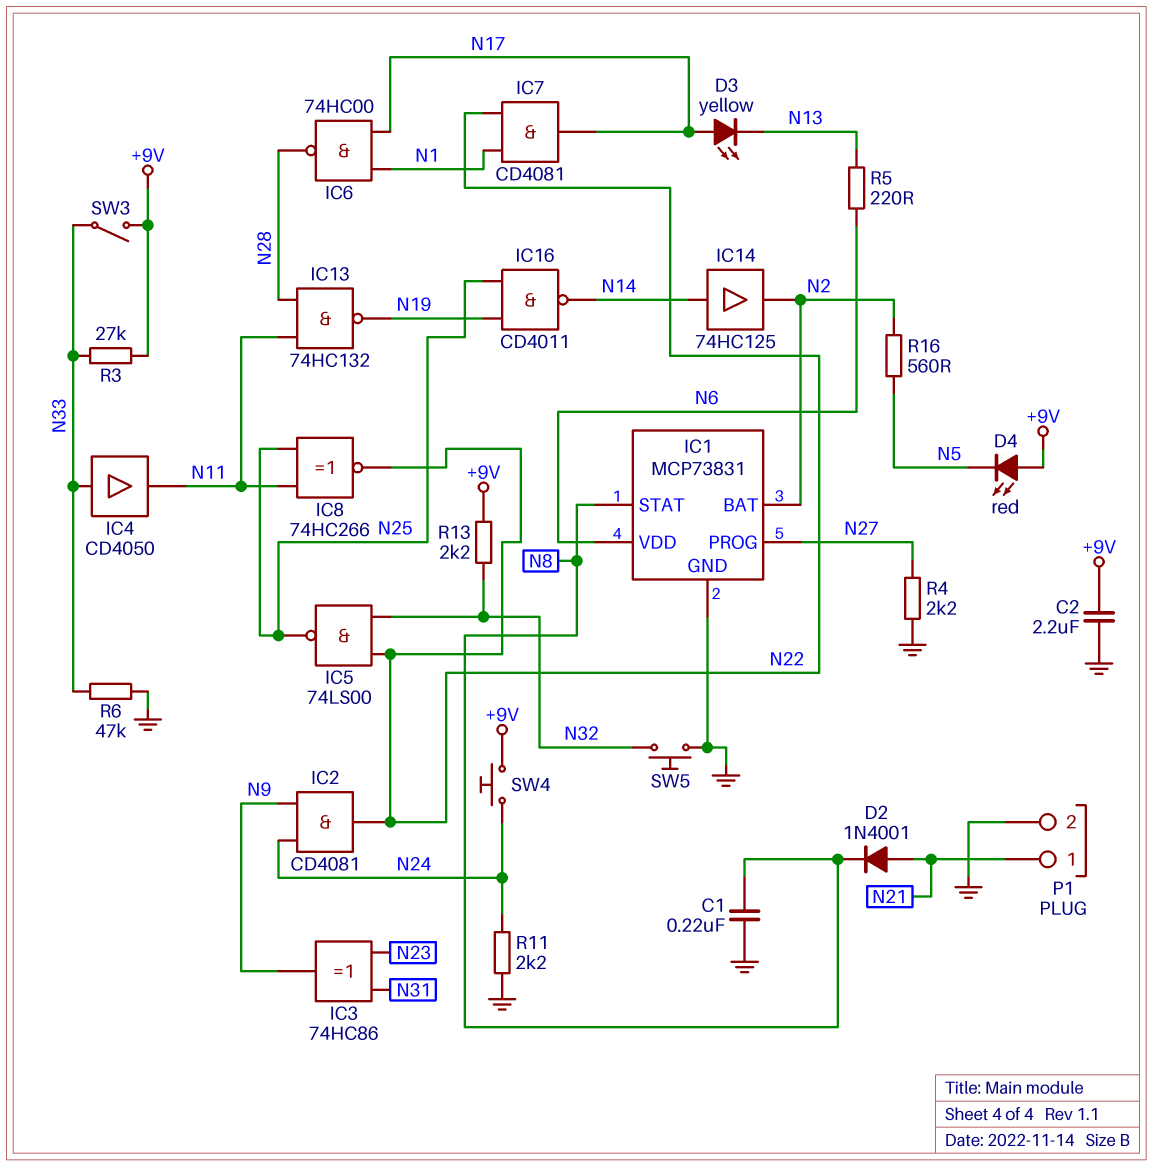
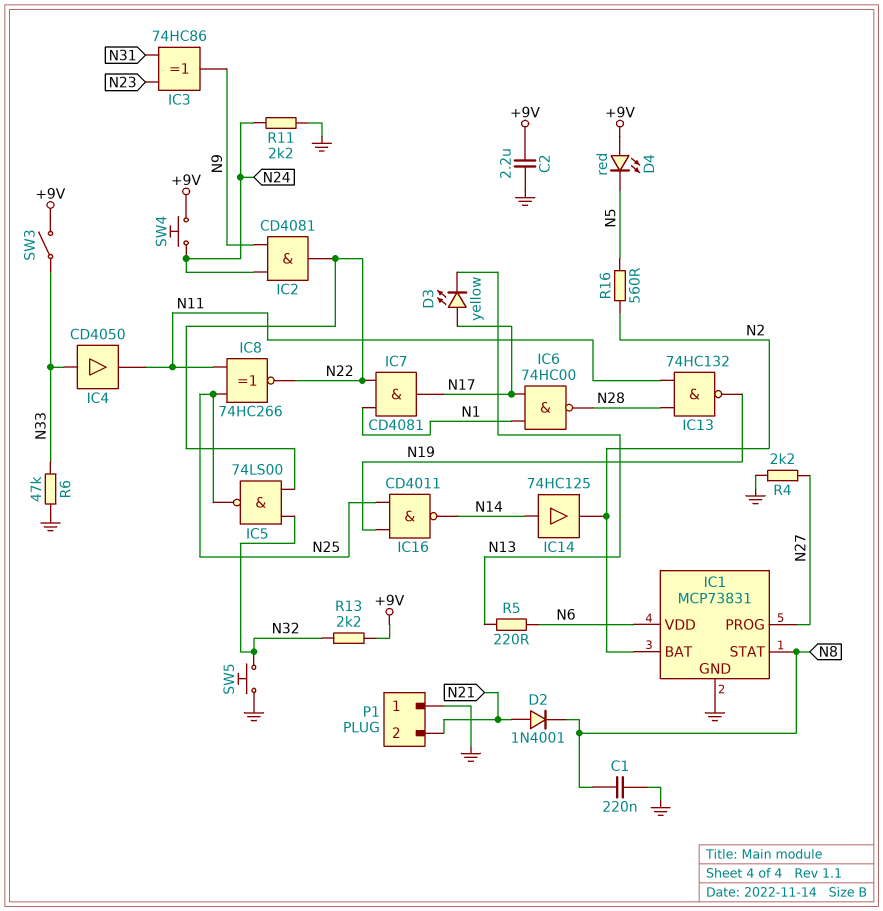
P1 pin 1: N21 -> GND
P1 pin 2: GND -> N21
R3: 27k (+9V, N33) -> none

